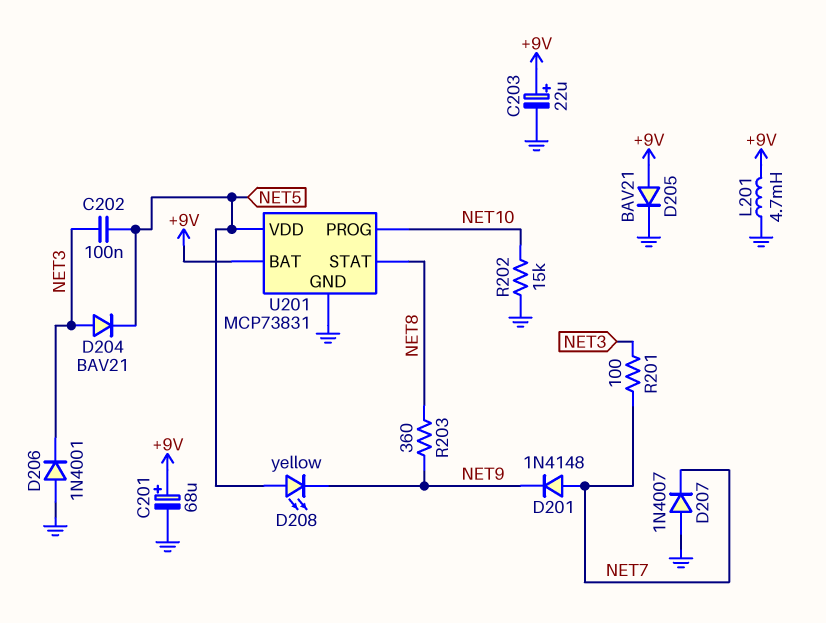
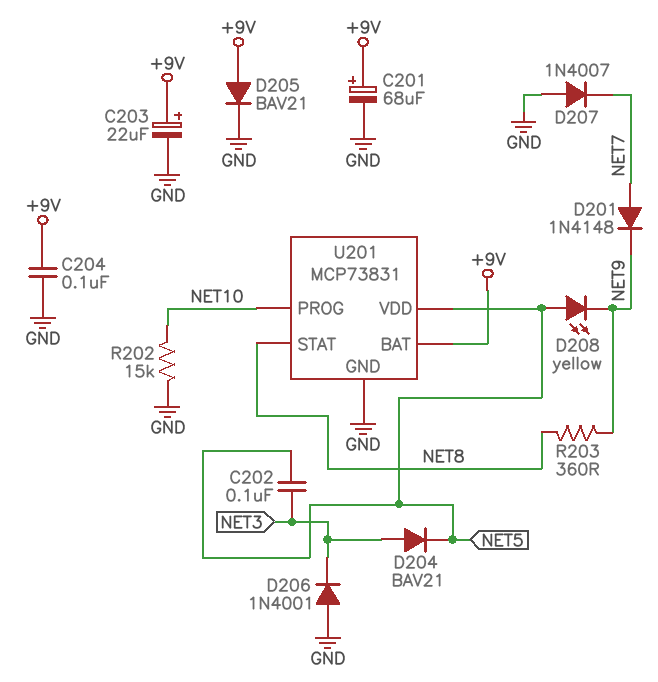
C204: none -> 100nF (+9V, GND)
L201: 4.7mH (+9V, GND) -> none
R201: 100 (NET3, NET7) -> none

